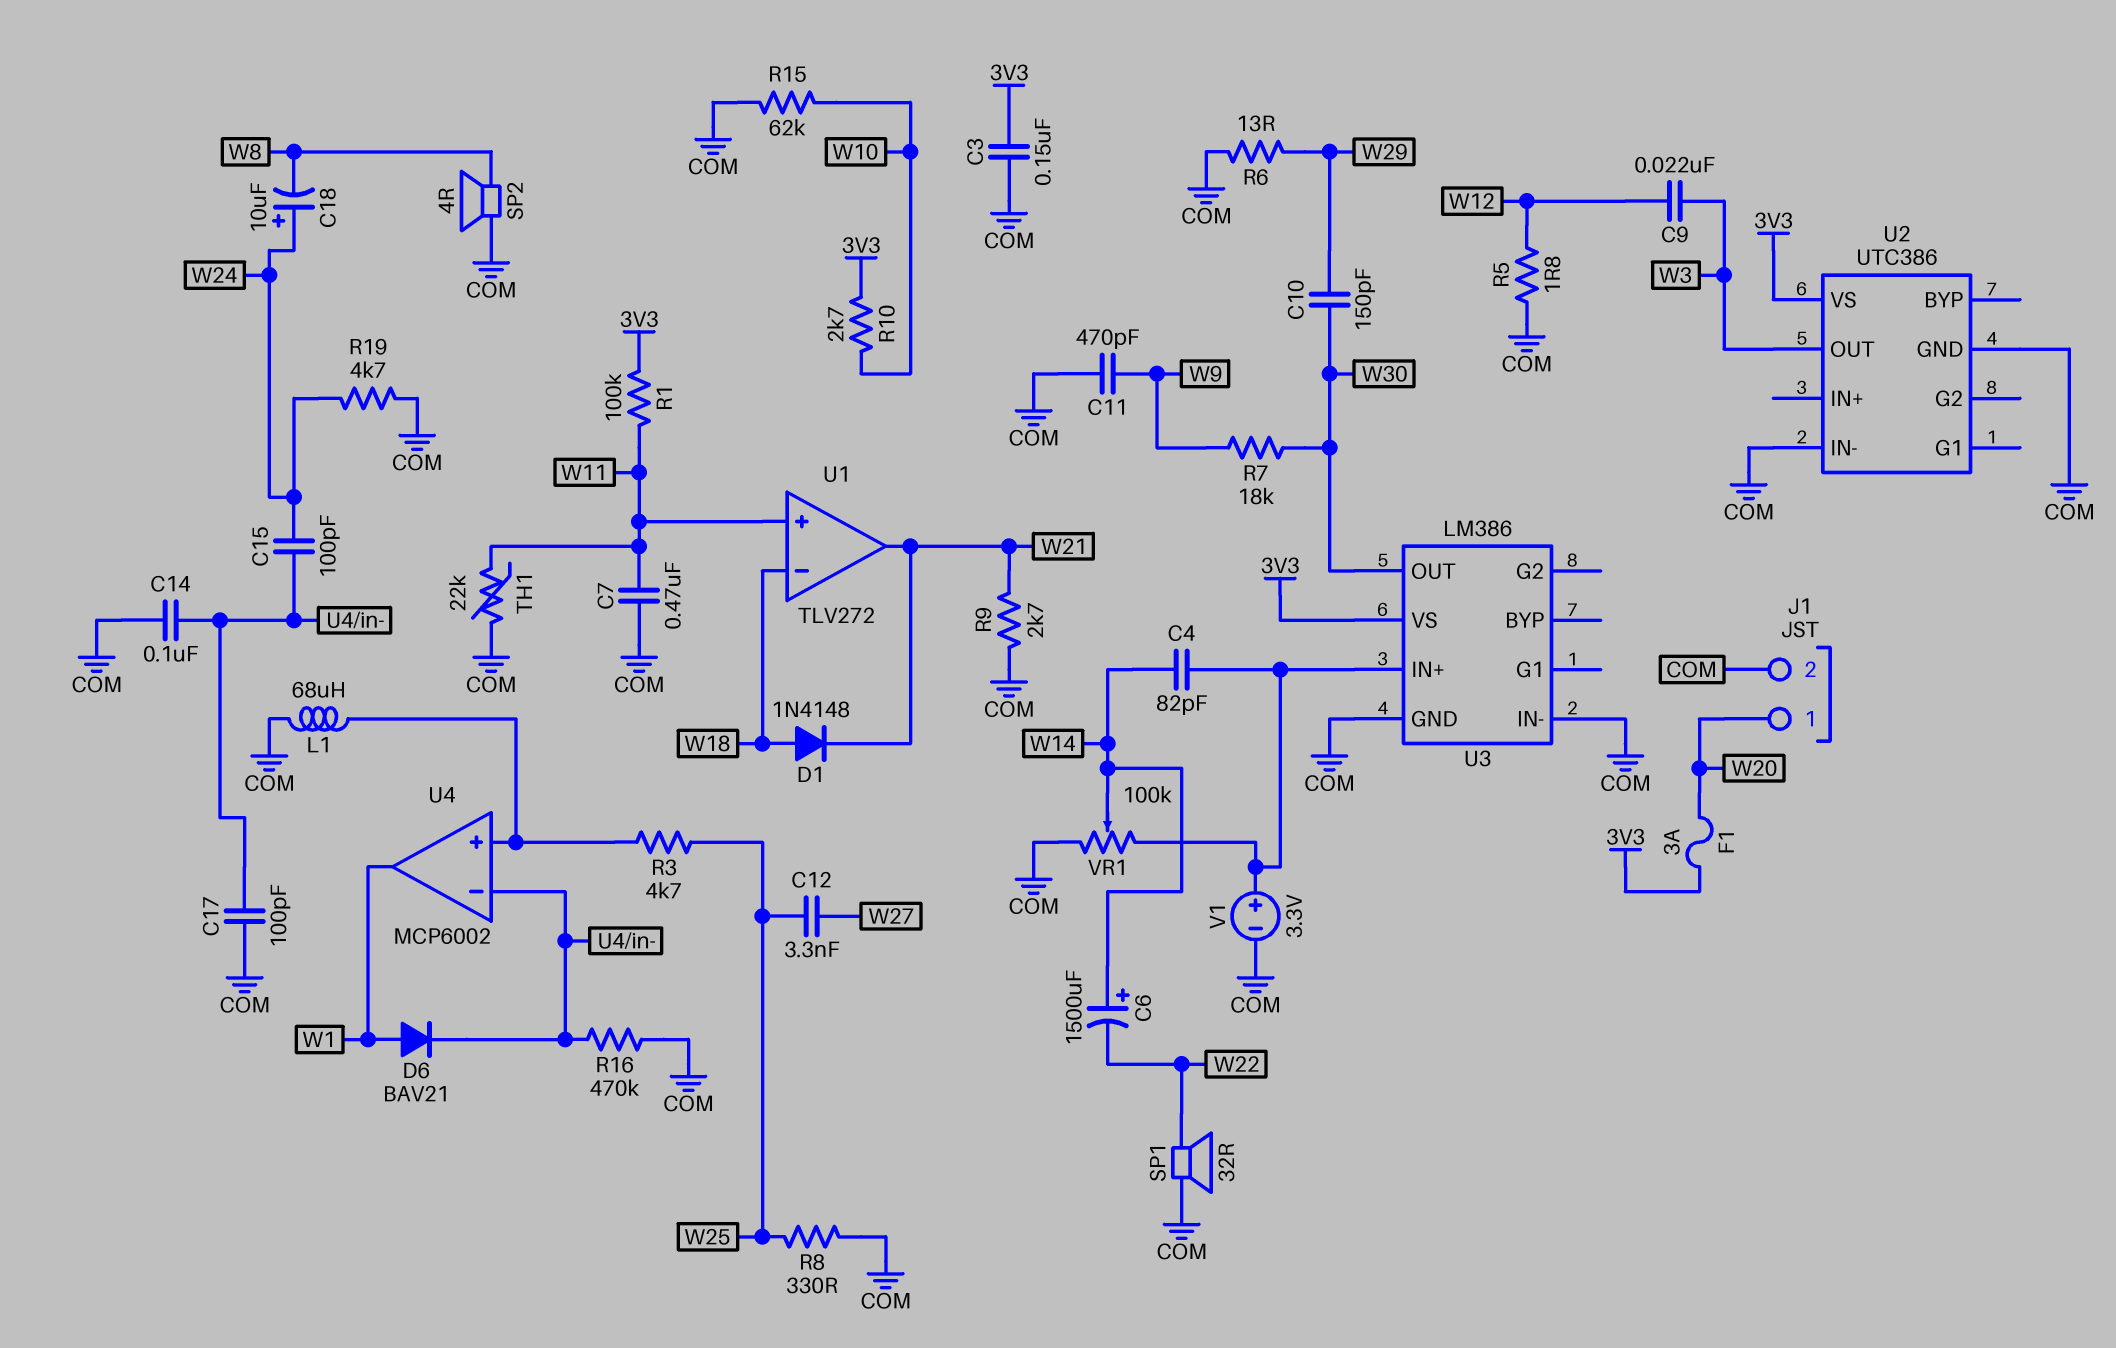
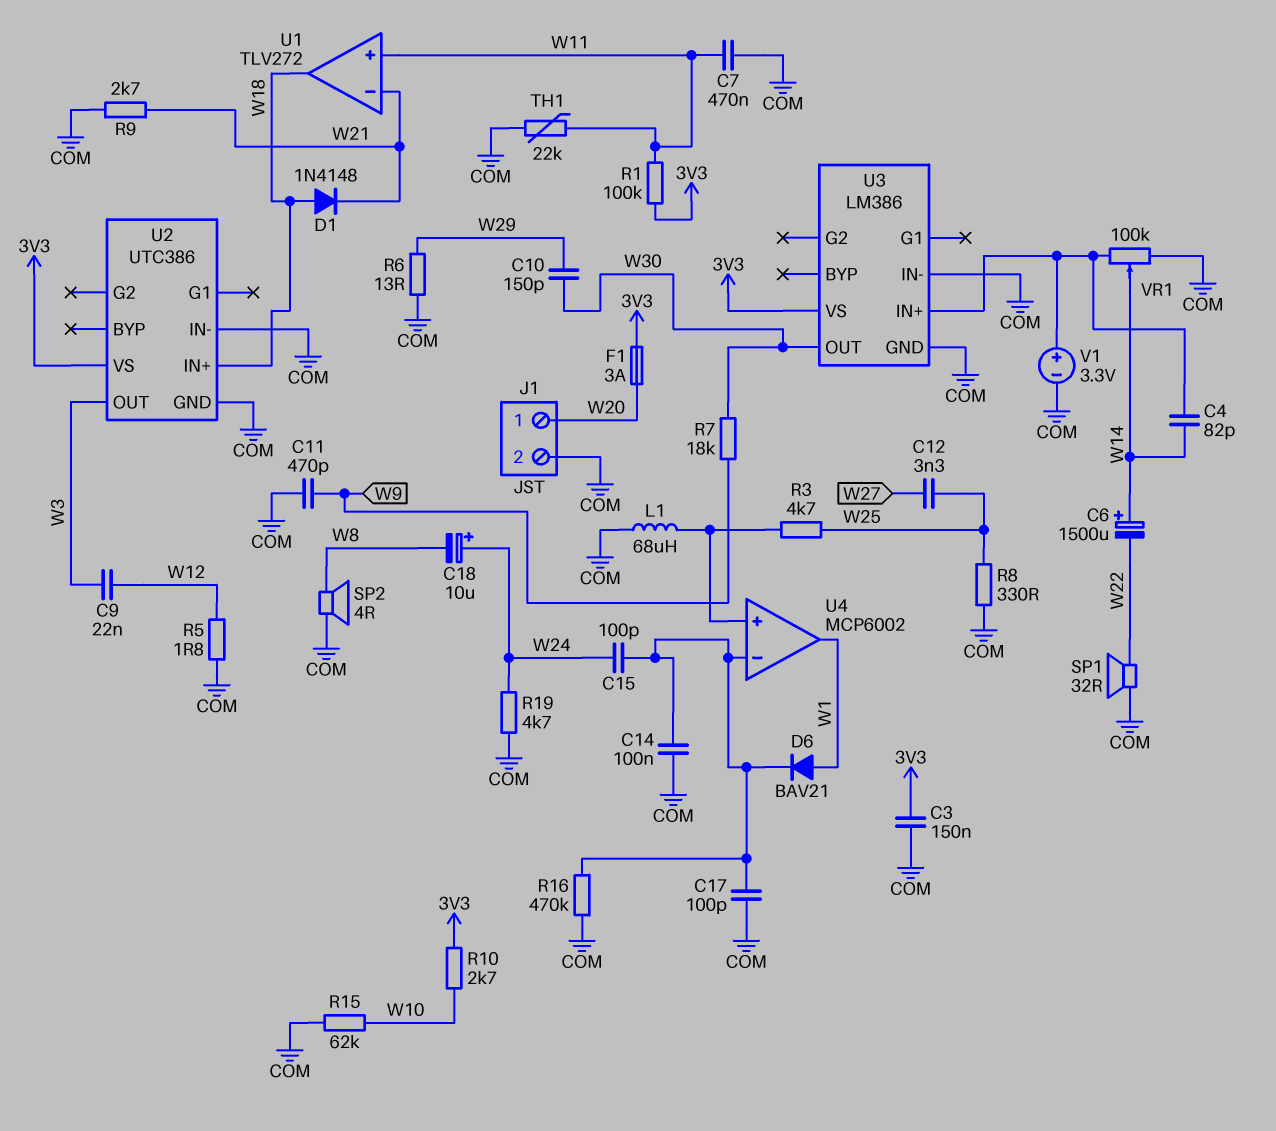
U1 pin in-: W18 -> W21
U1 pin out: W21 -> W18
U2 pin IN+: none -> W18

